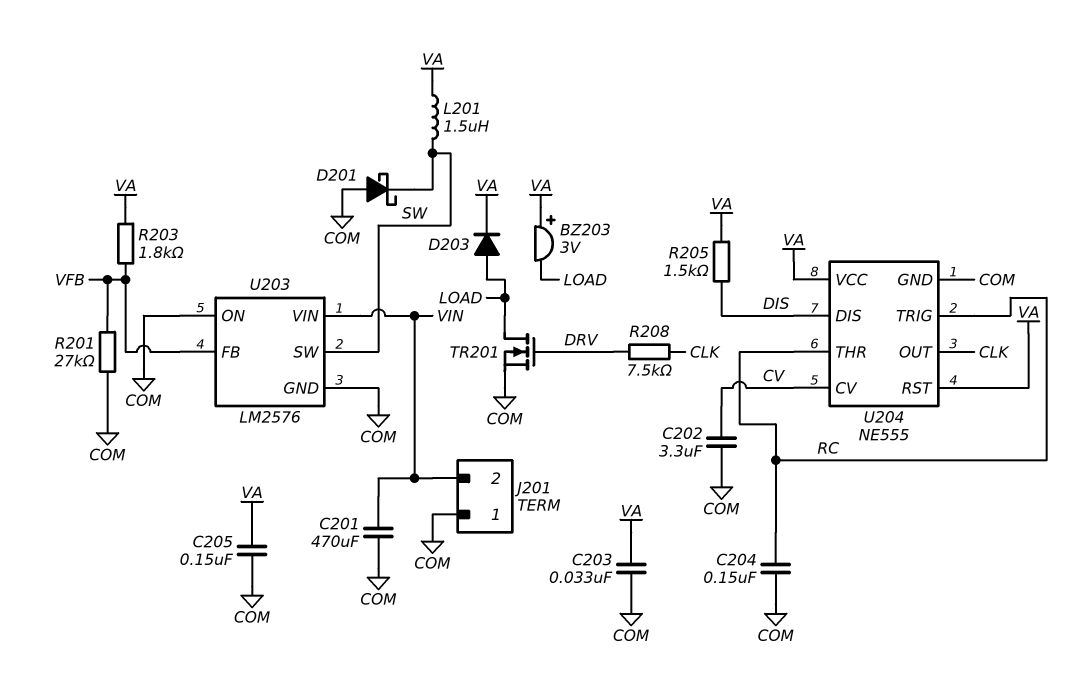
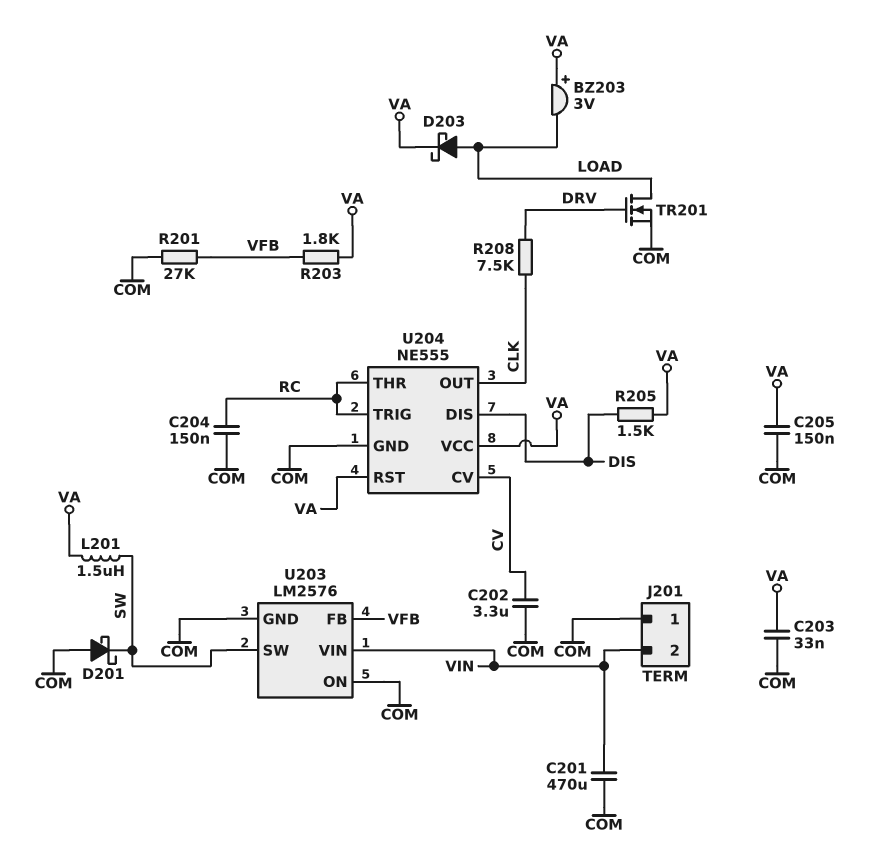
D203: diode (A LOAD, K VA) -> schottky (A LOAD, K VA)

